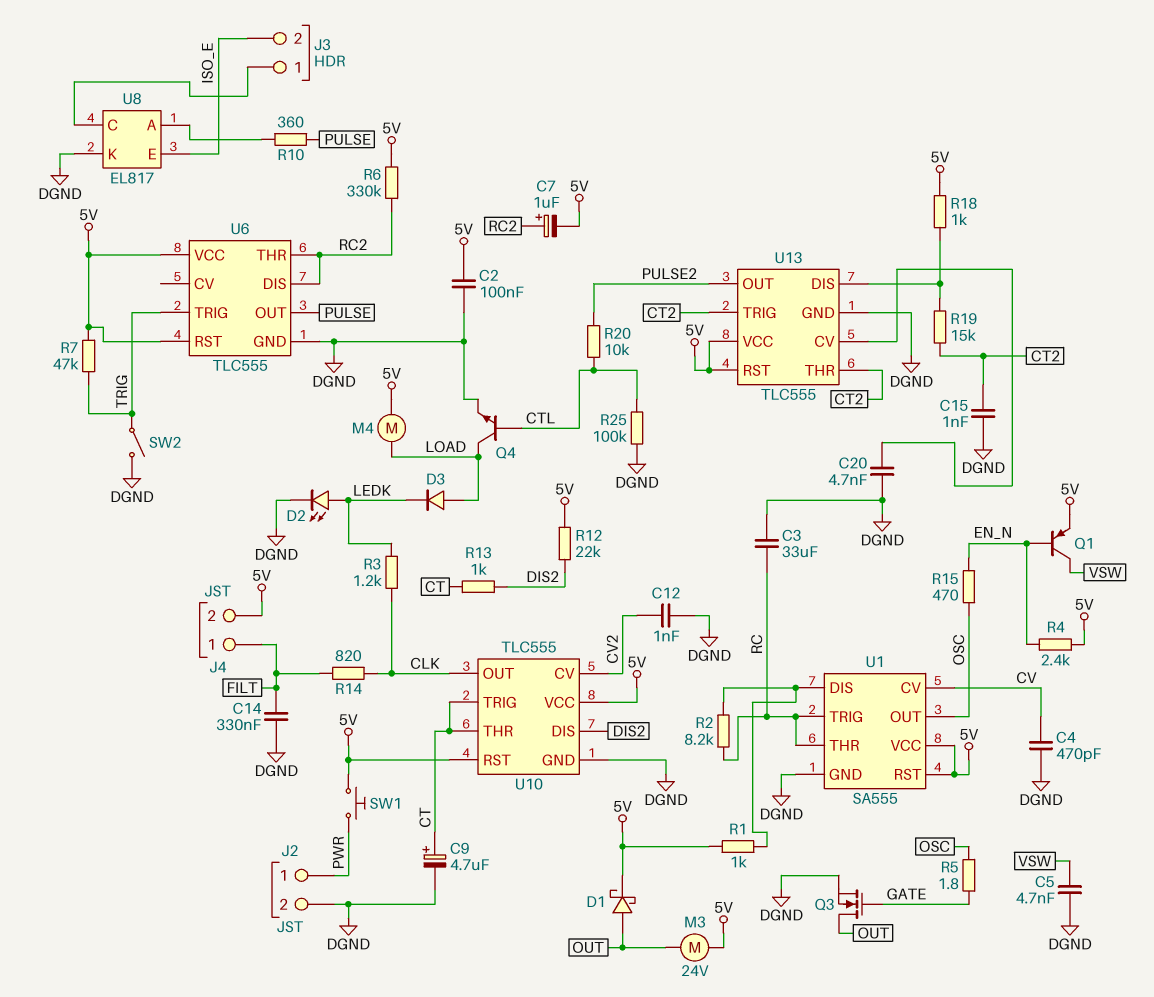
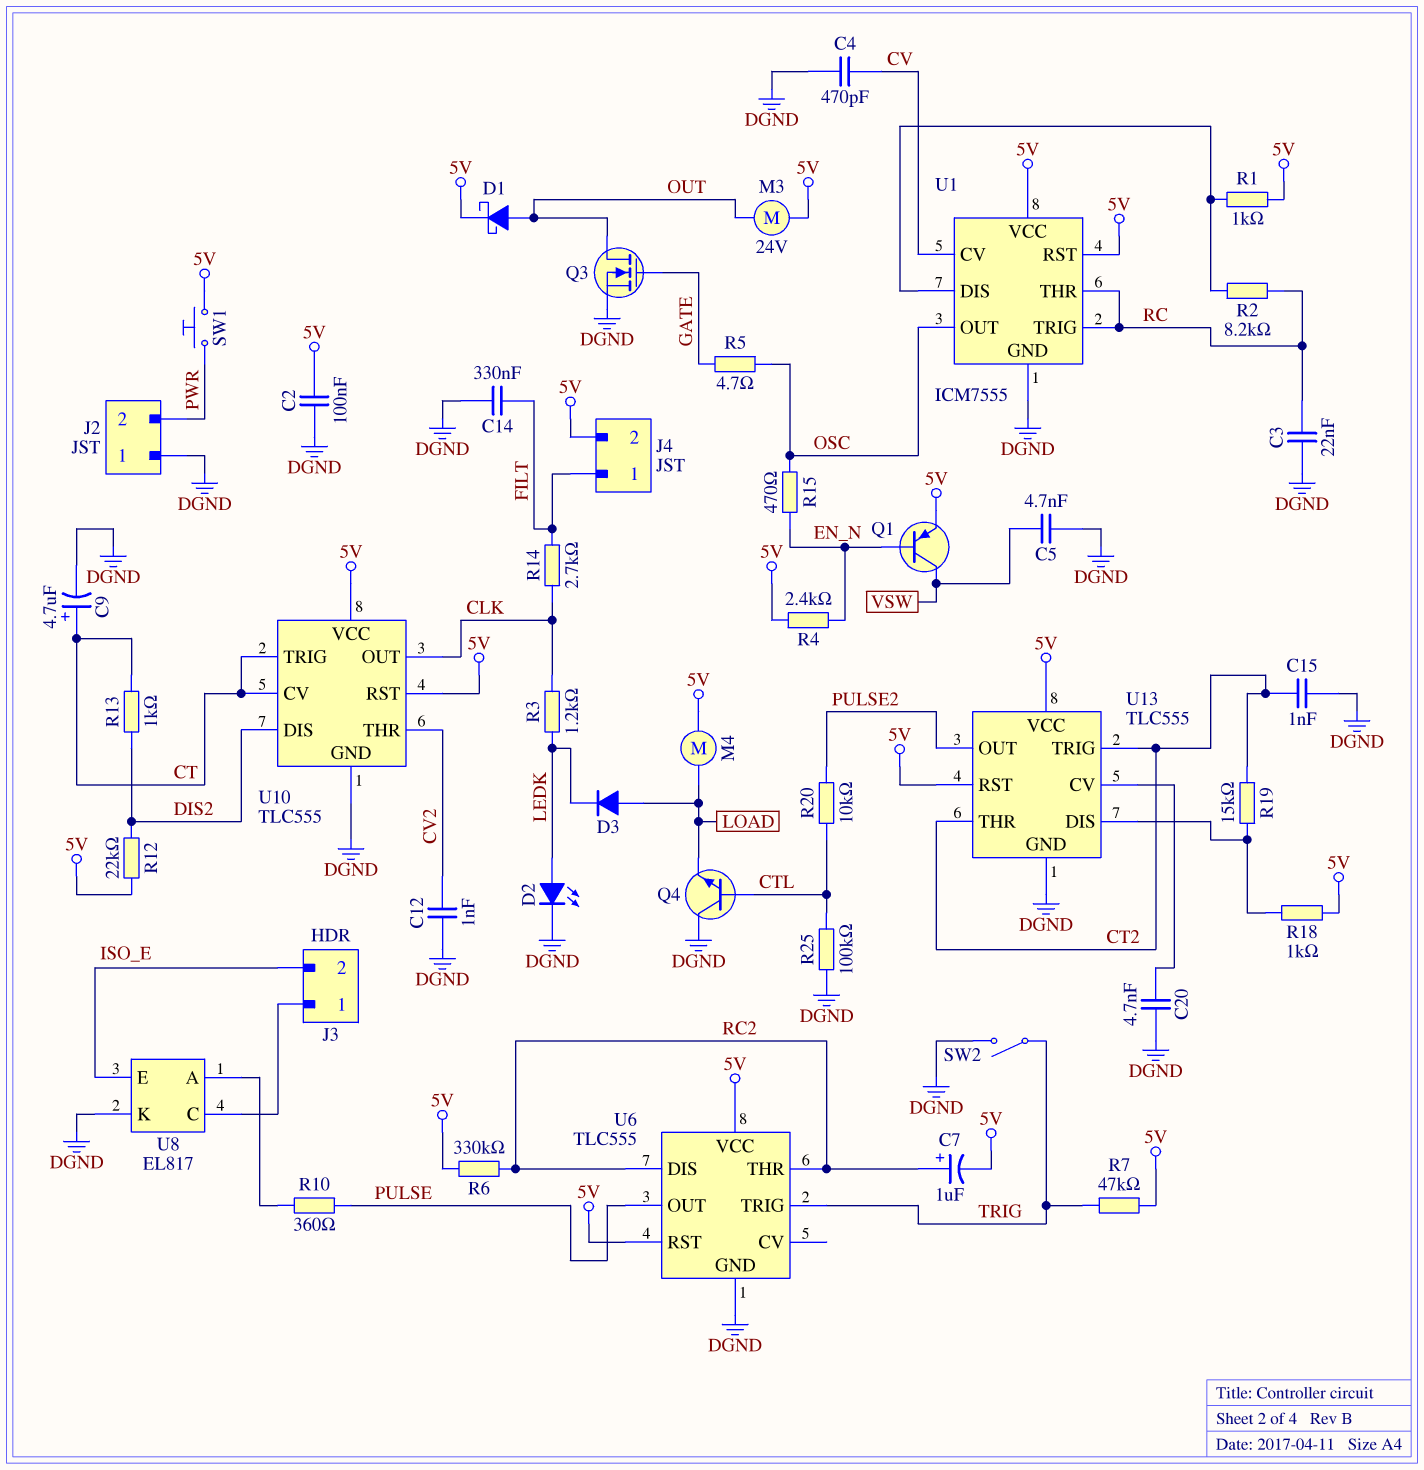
C3: 33uF (DGND, RC) -> 22nF (DGND, RC)
J2 pin 1: PWR -> DGND
J2 pin 2: DGND -> PWR
Q4: NPN (B CTL, C LOAD, E DGND) -> NPN (B CTL, C DGND, E LOAD)
R5: 1.8 (GATE, OSC) -> 4.7 (GATE, OSC)
R14: 820 (CLK, FILT) -> 2.7k (CLK, FILT)
U1: SA555 -> ICM7555
U10 pin CV: CV2 -> CT
U10 pin THR: CT -> CV2

